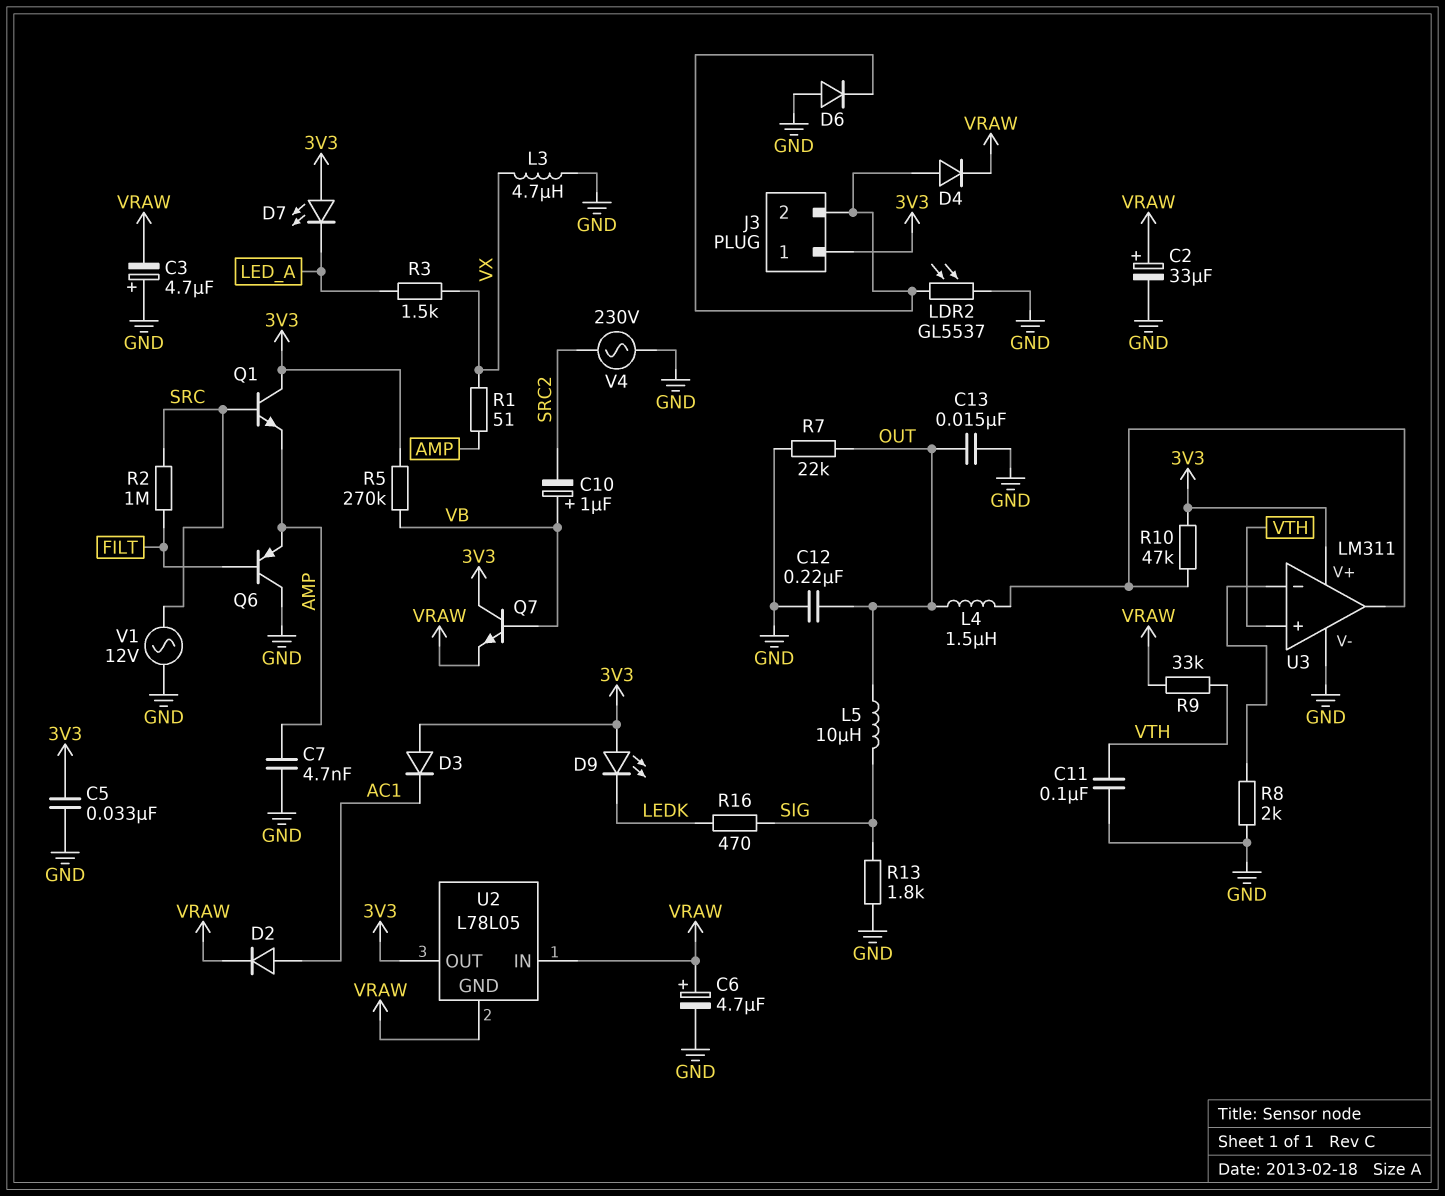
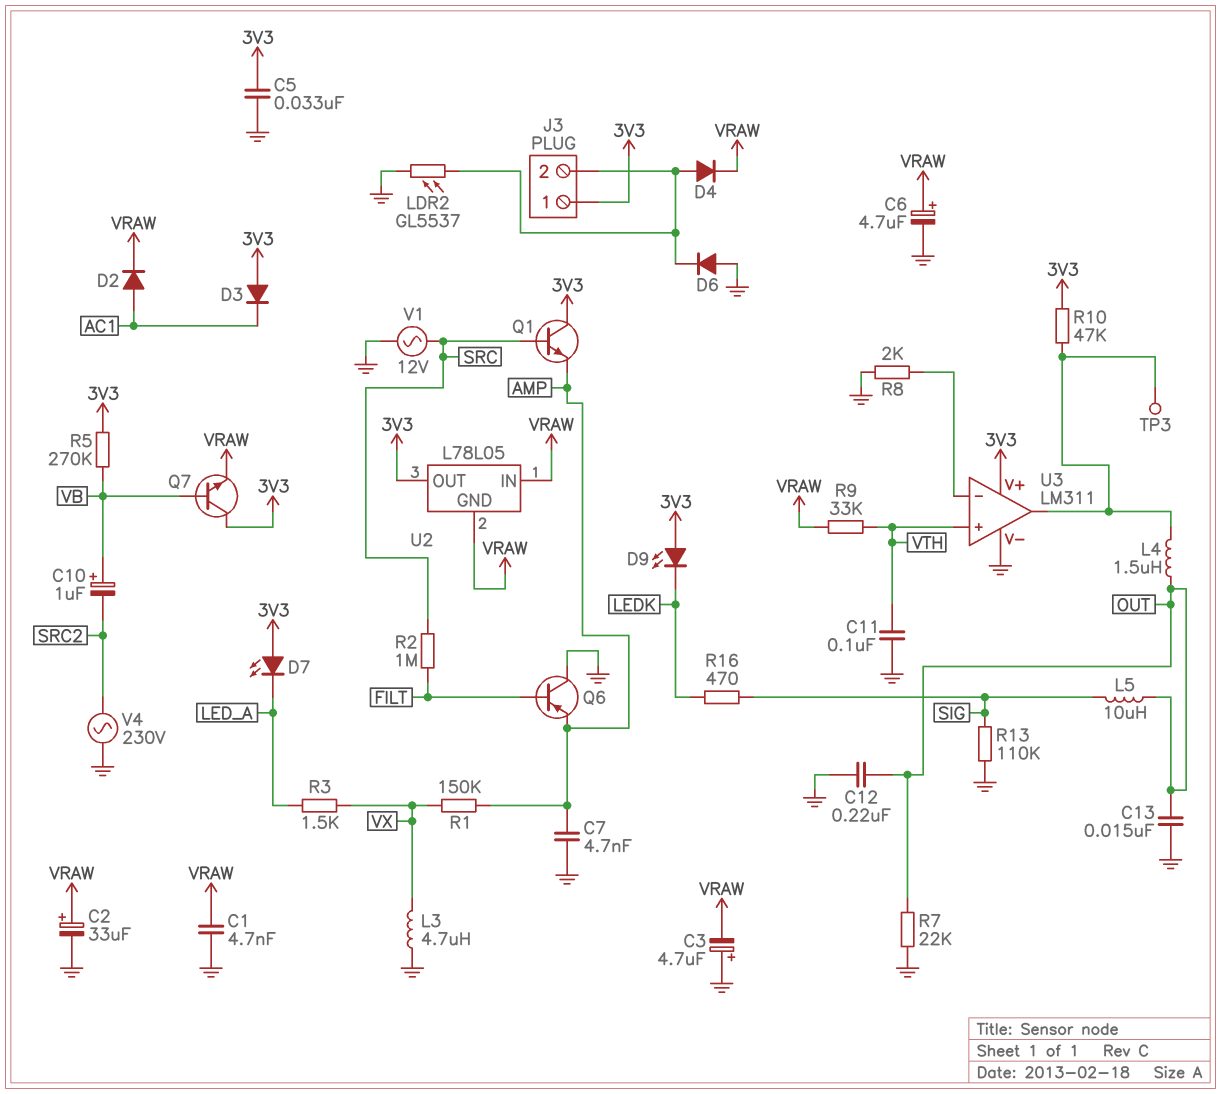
C1: none -> 4.7nF (GND, VRAW)
R1: 51 (AMP, VX) -> 150k (AMP, VX)
R13: 1.8k (GND, SIG) -> 110k (GND, SIG)
TP3: none -> test point (U3/out)

